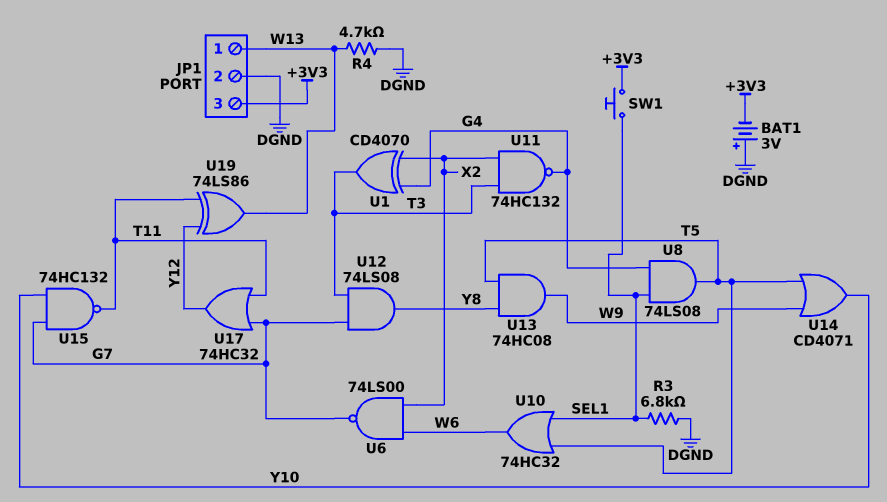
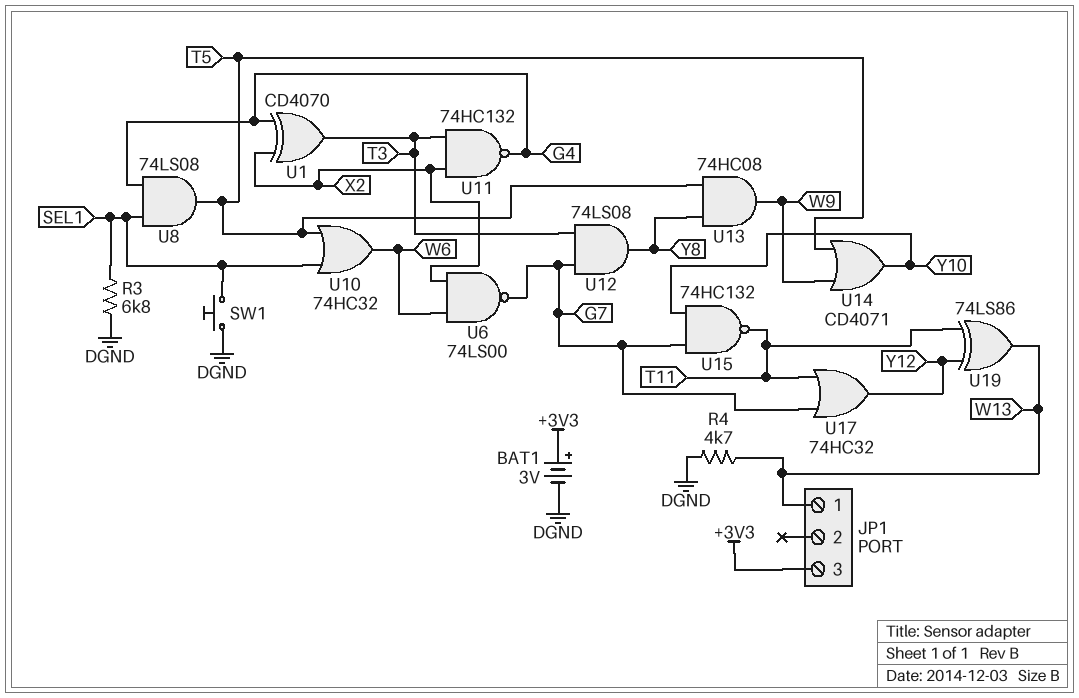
BAT1: 3V (plus DGND, minus +3V3) -> 3V (plus +3V3, minus DGND)
JP1 pin 2: DGND -> none
SW1: button (+3V3, SEL1) -> button (DGND, SEL1)

